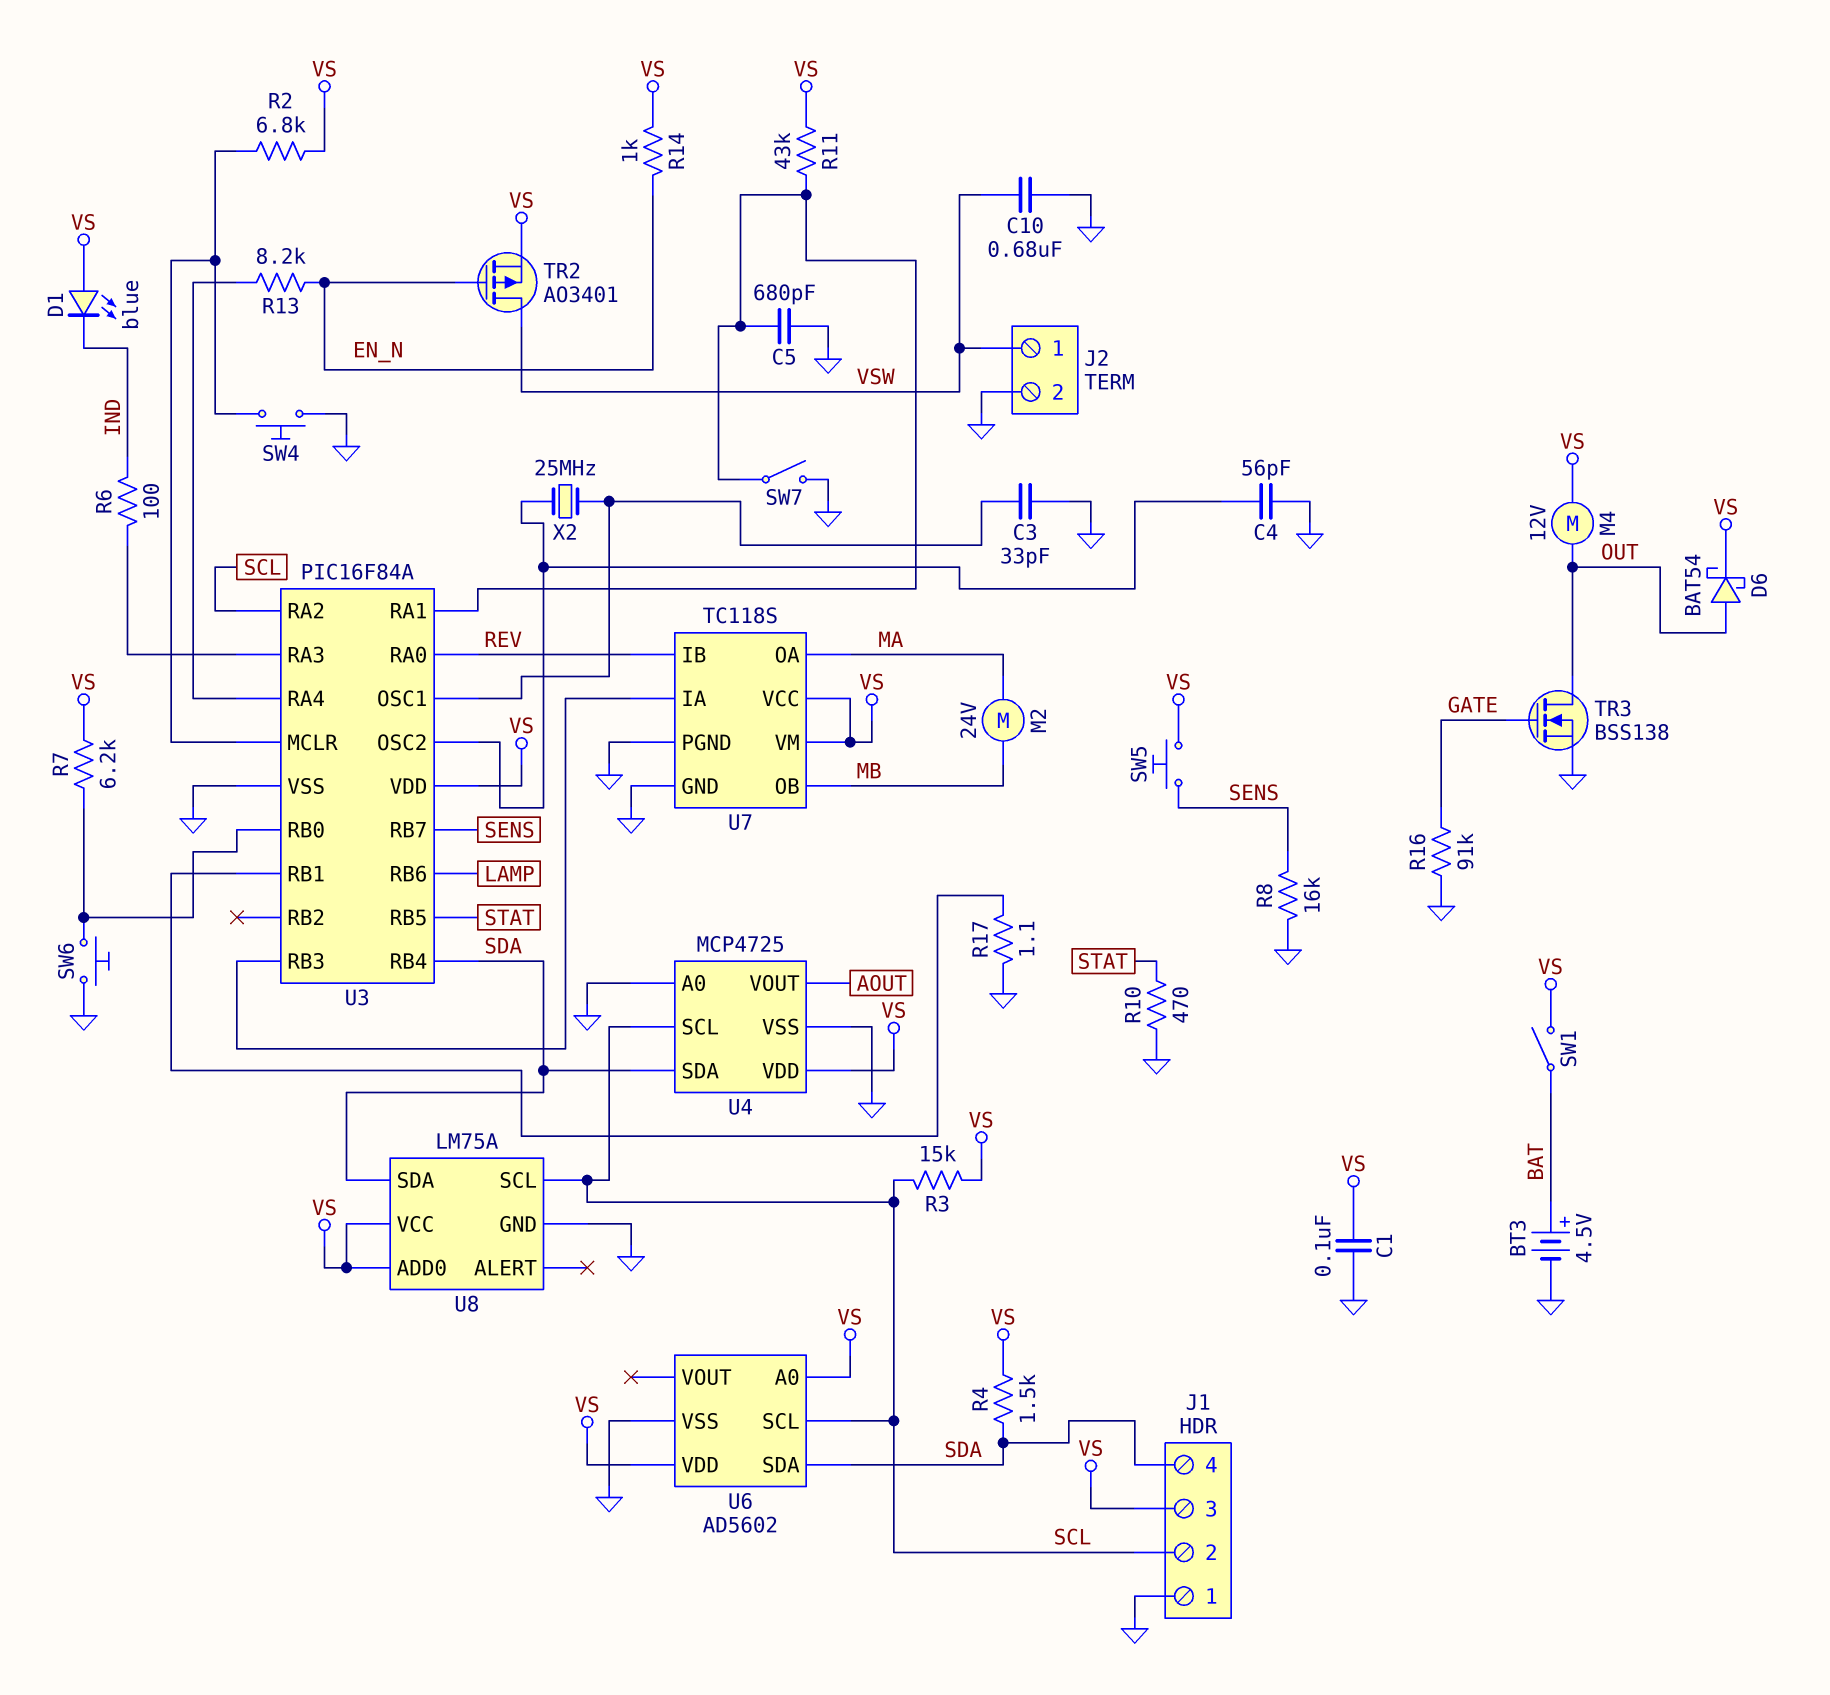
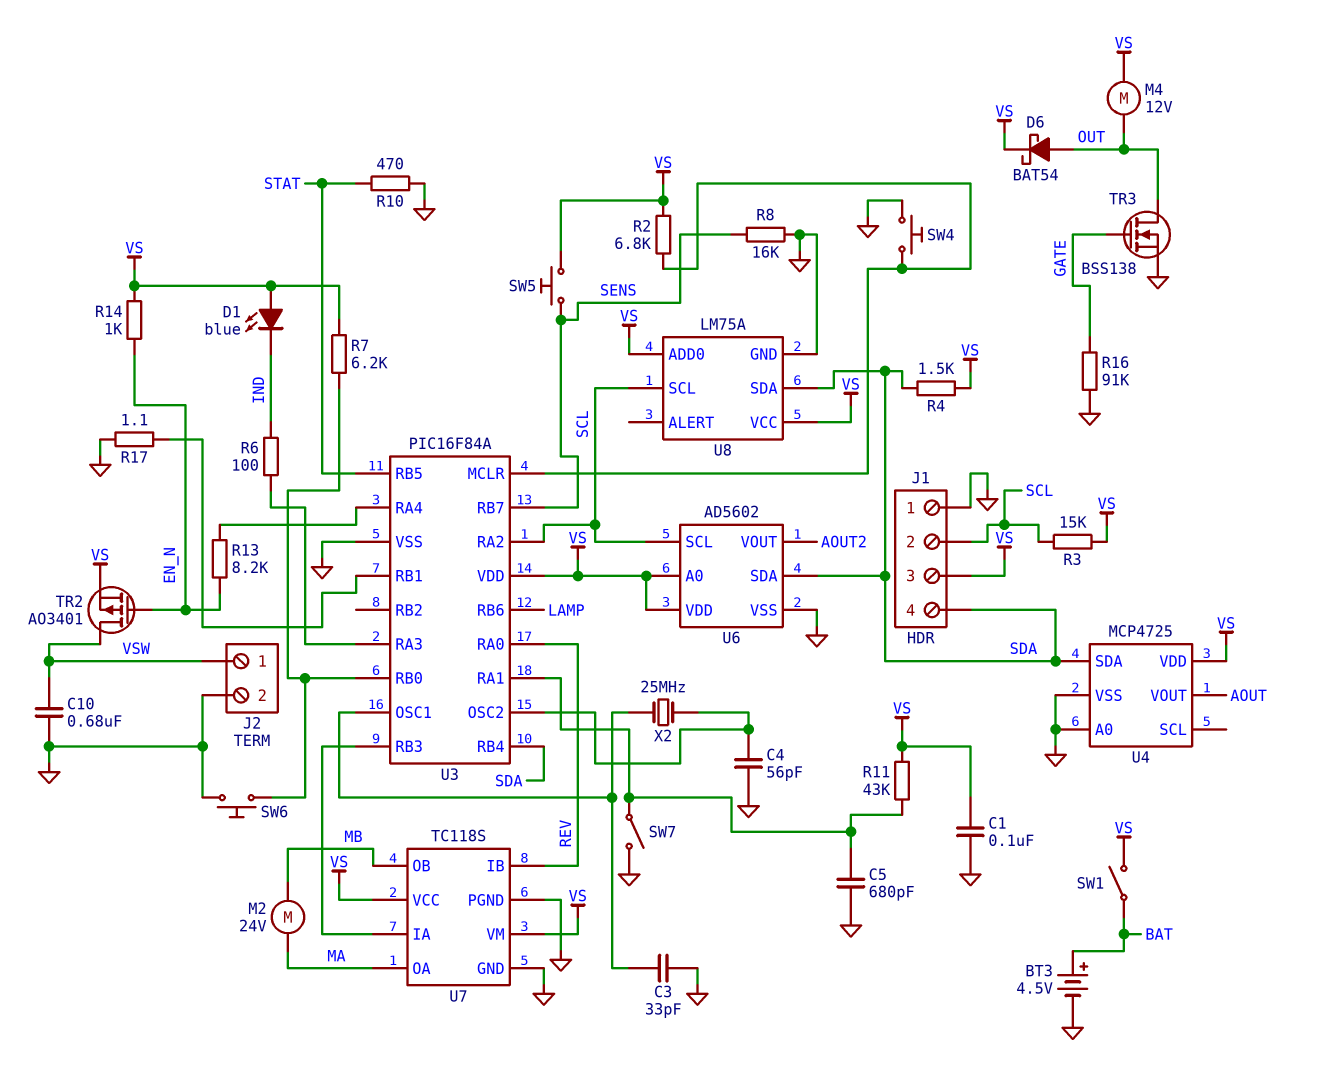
U4 pin SCL: SCL -> none
U6 pin VOUT: none -> AOUT2

